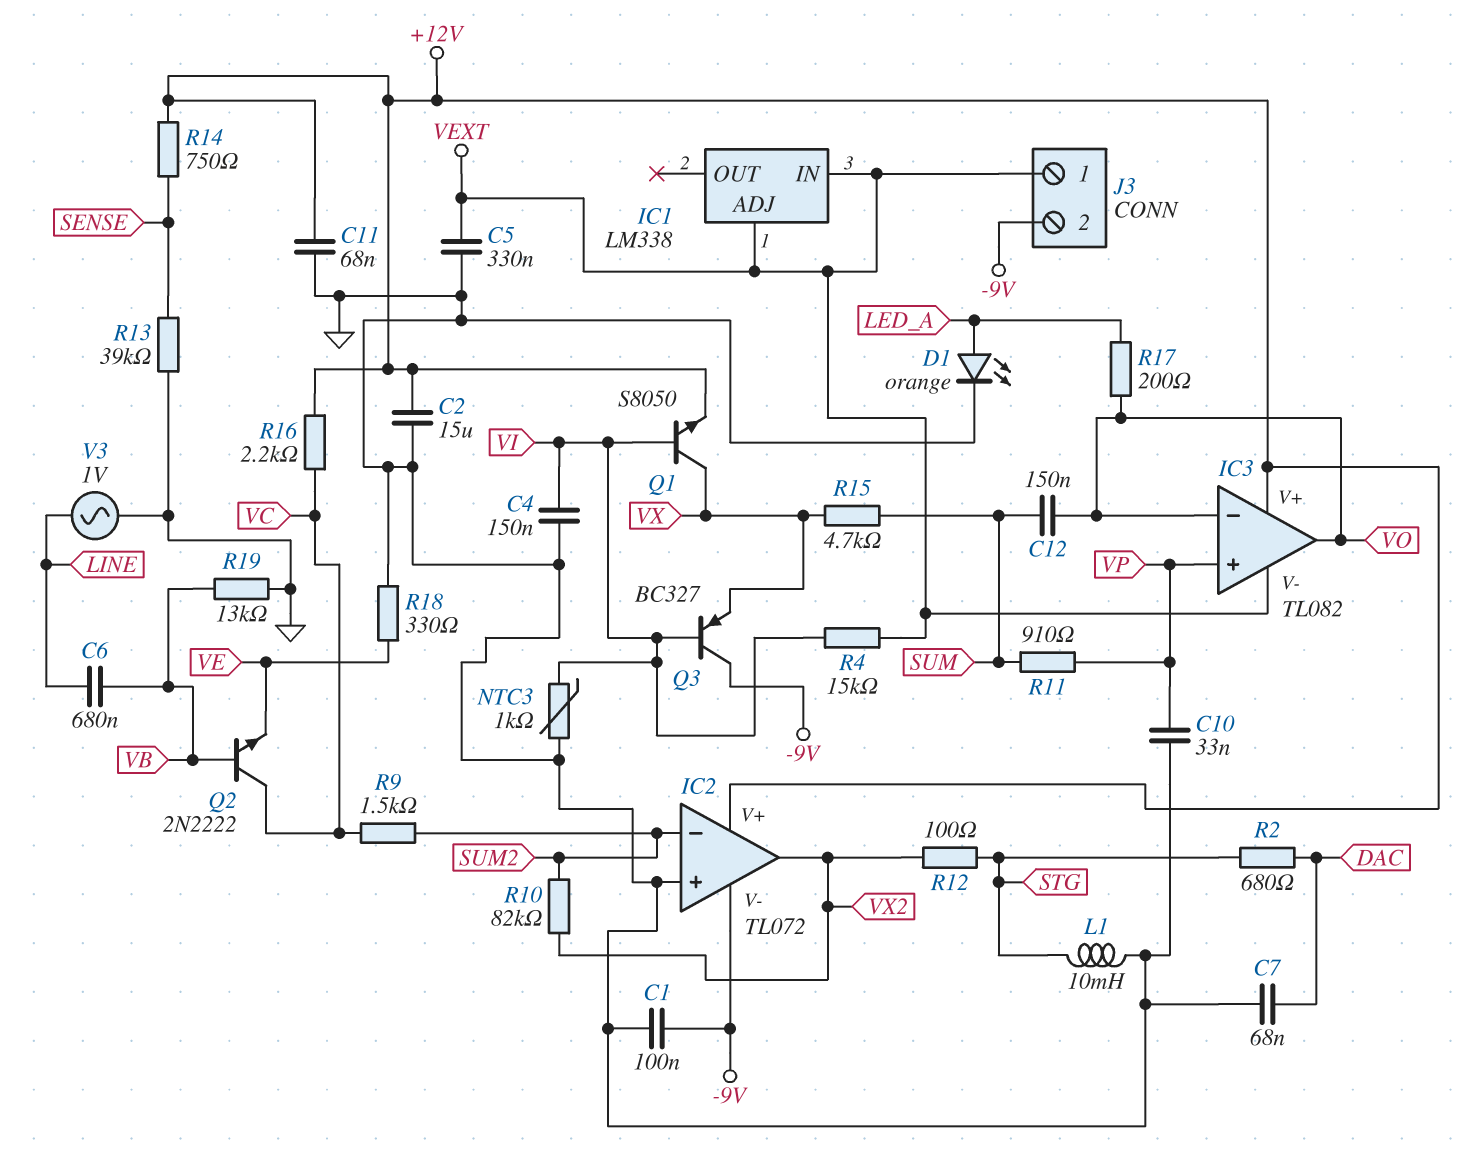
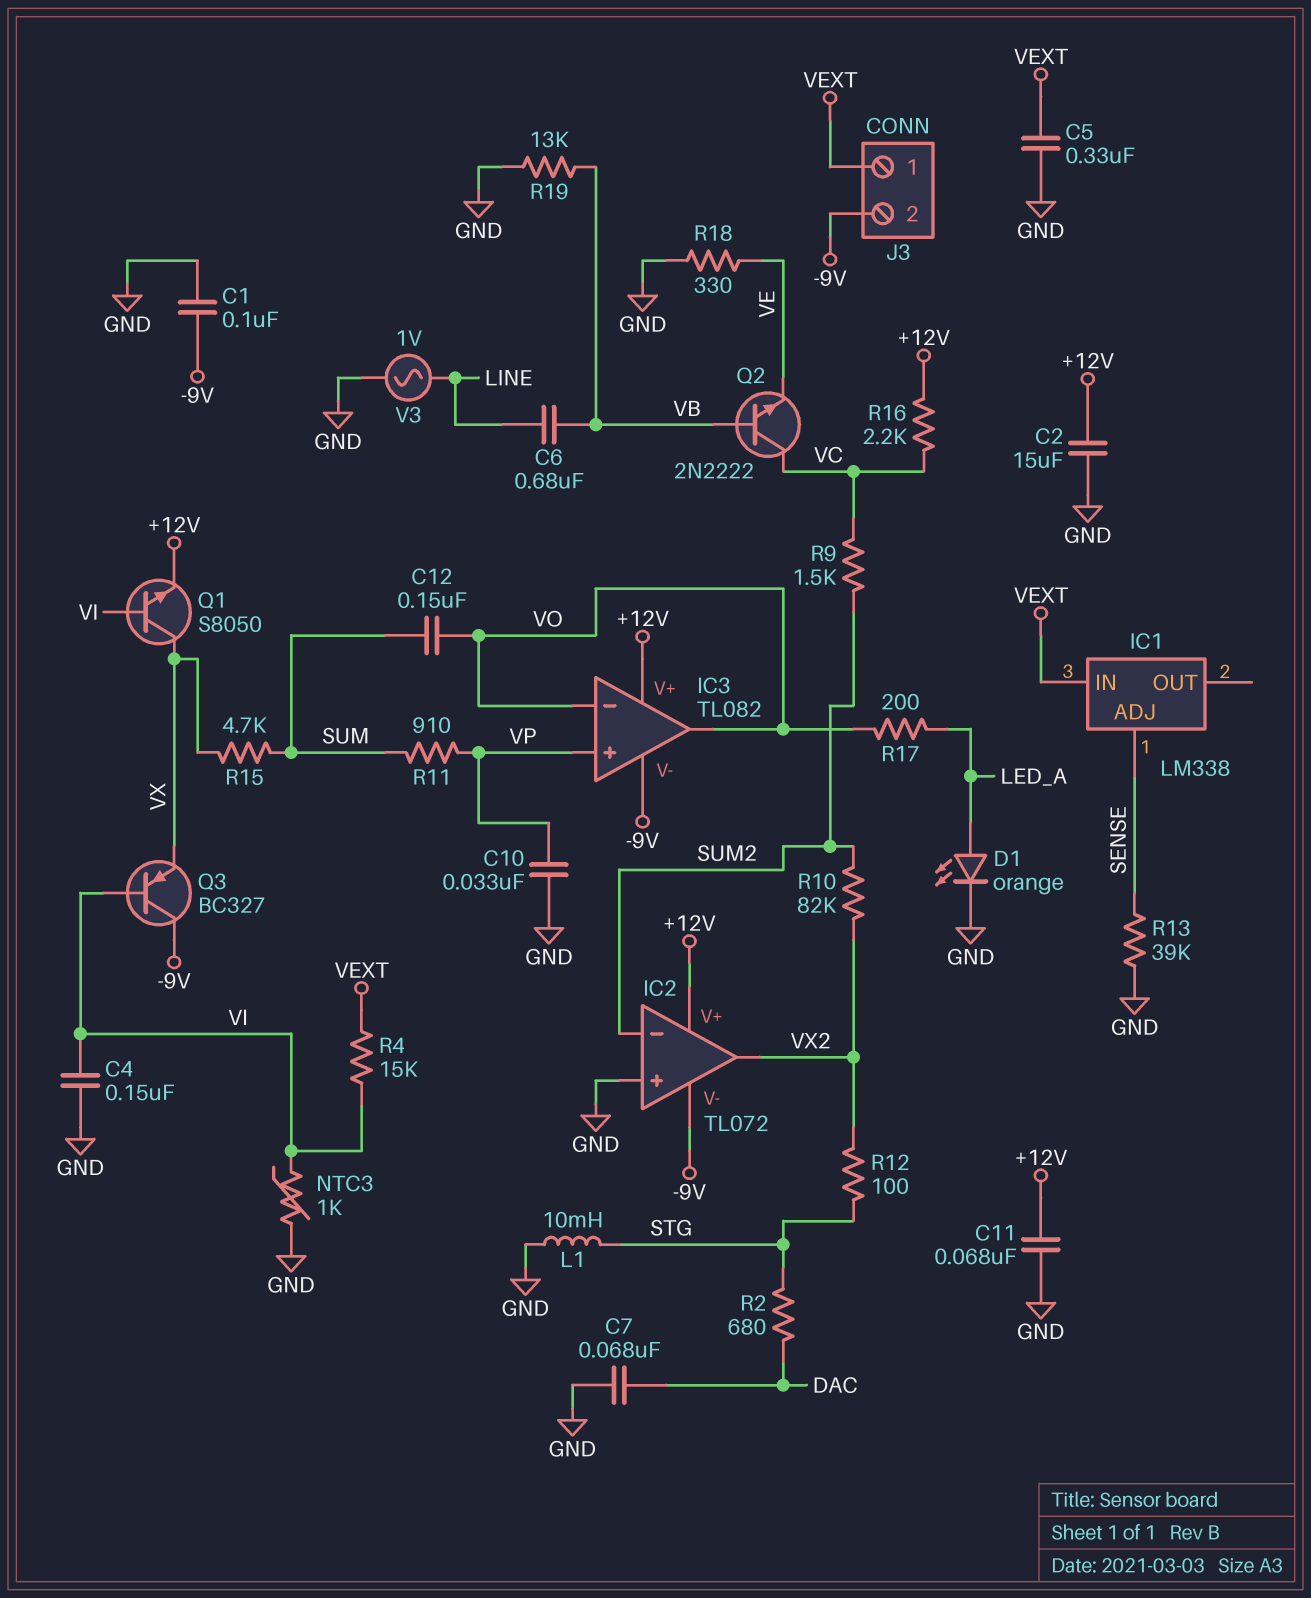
IC1 pin ADJ: VEXT -> SENSE
IC3 pin V-: VEXT -> -9V
R14: 750 (+12V, SENSE) -> none

